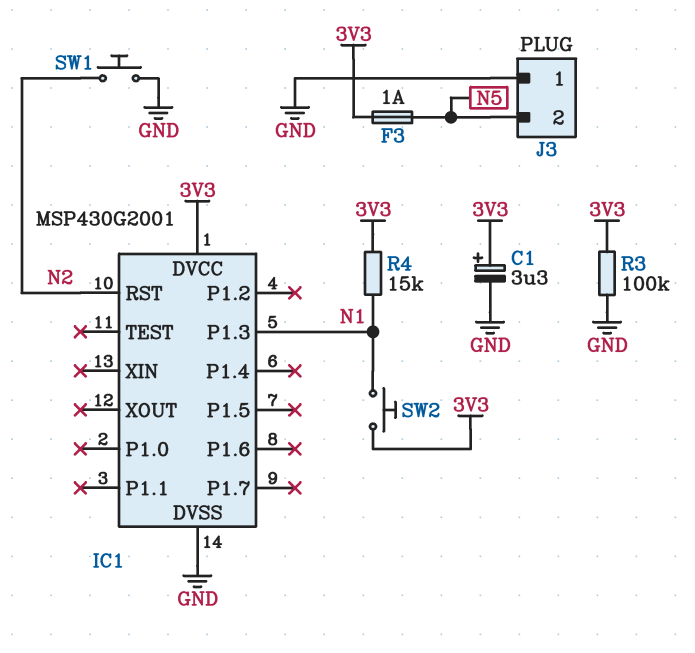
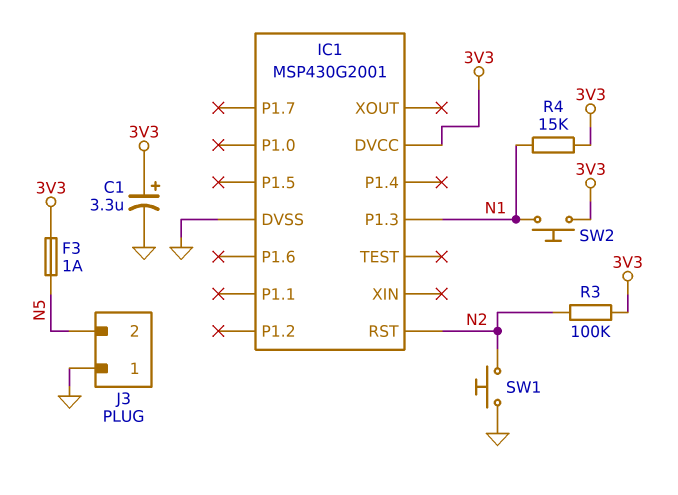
R3: 100k (3V3, GND) -> 100k (3V3, N2)

